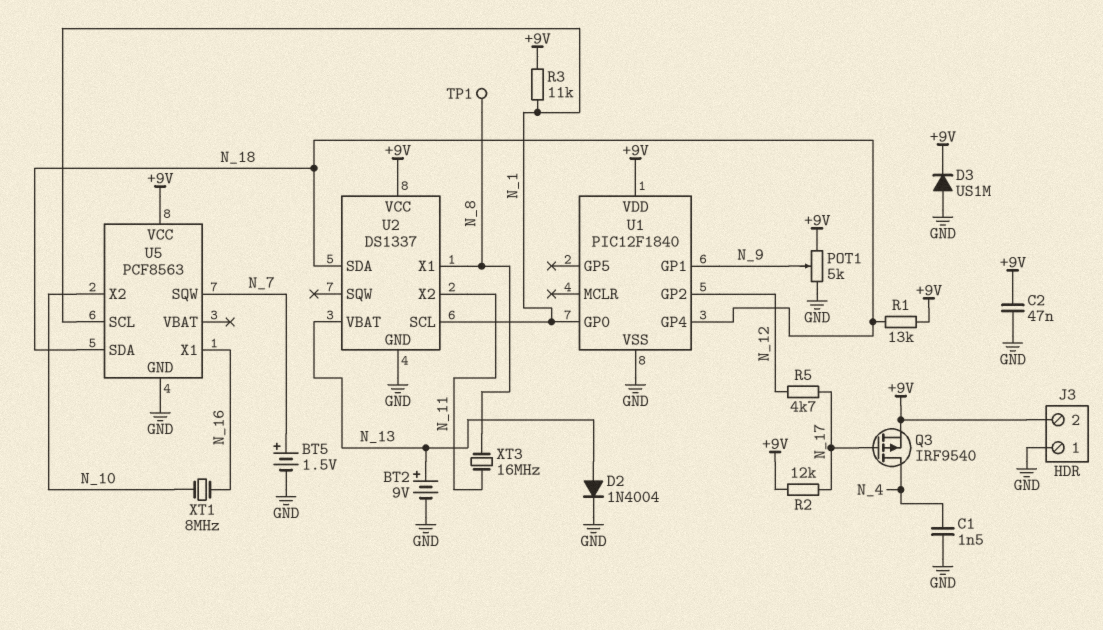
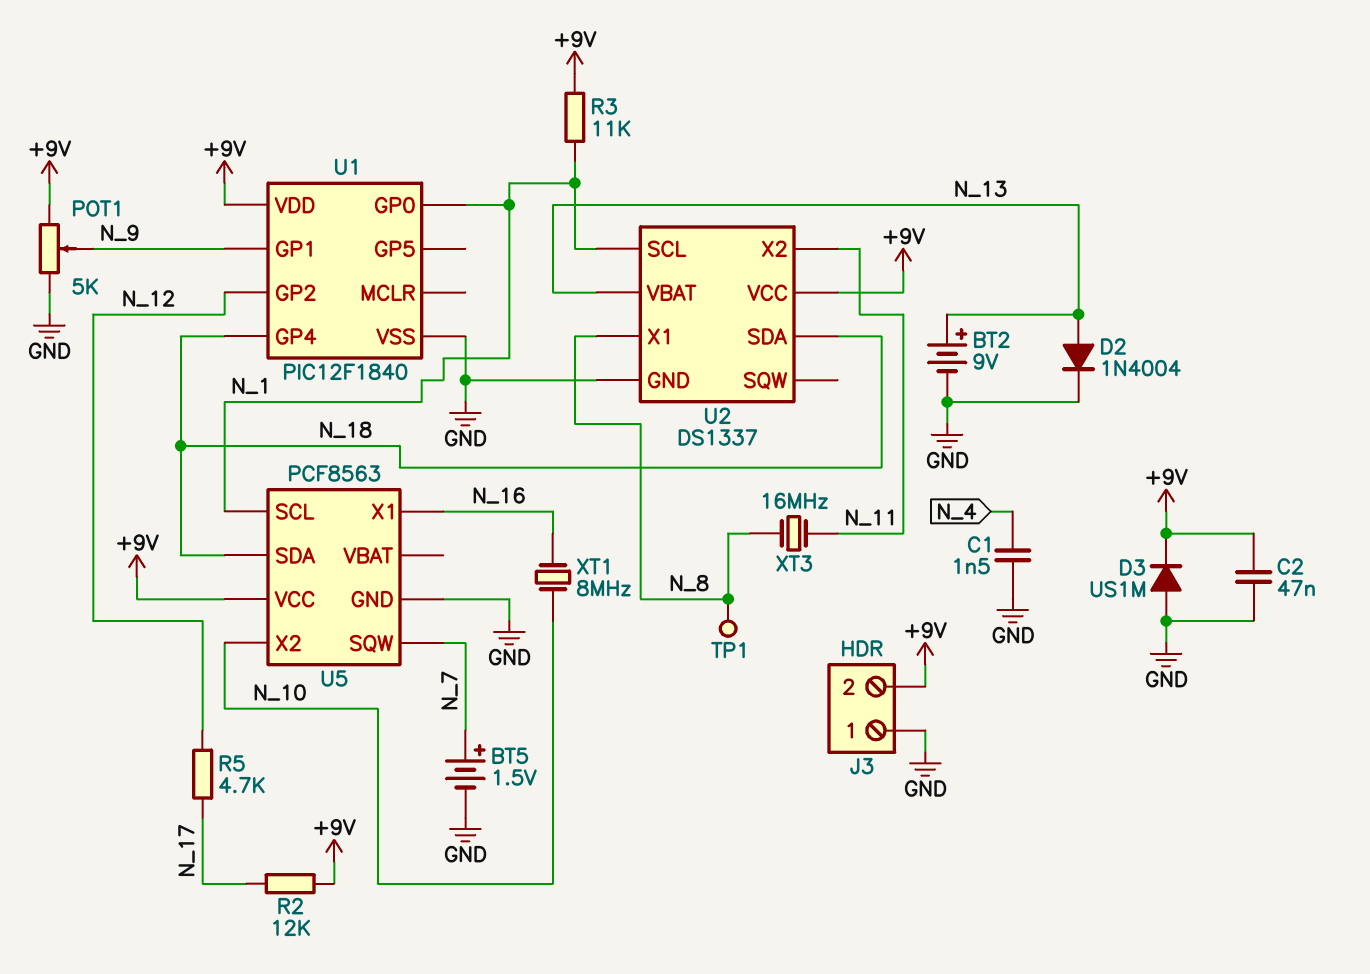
Q3: PMOS IRF9540 (G N_17, D N_4, S +9V) -> none
R1: 13k (+9V, N_18) -> none

